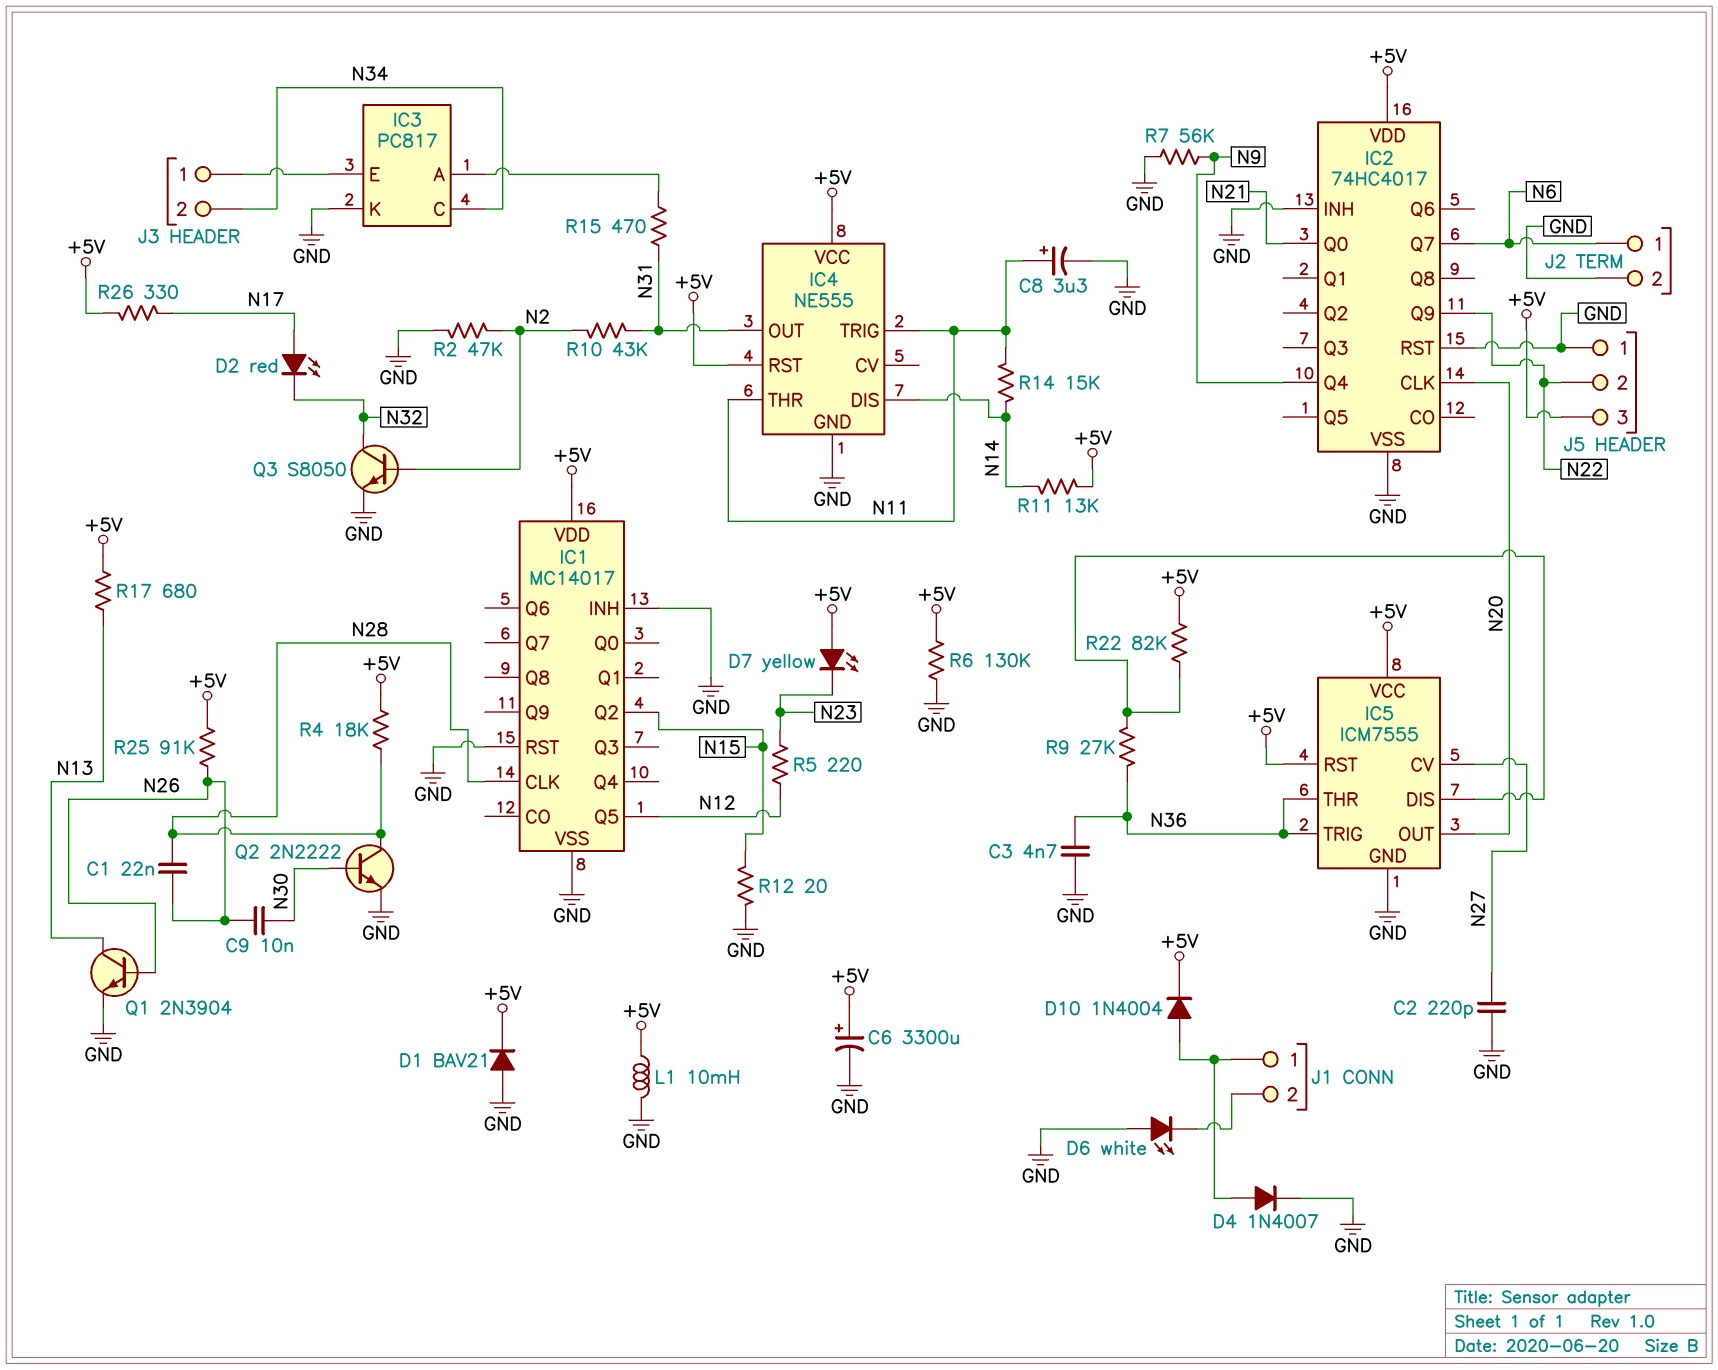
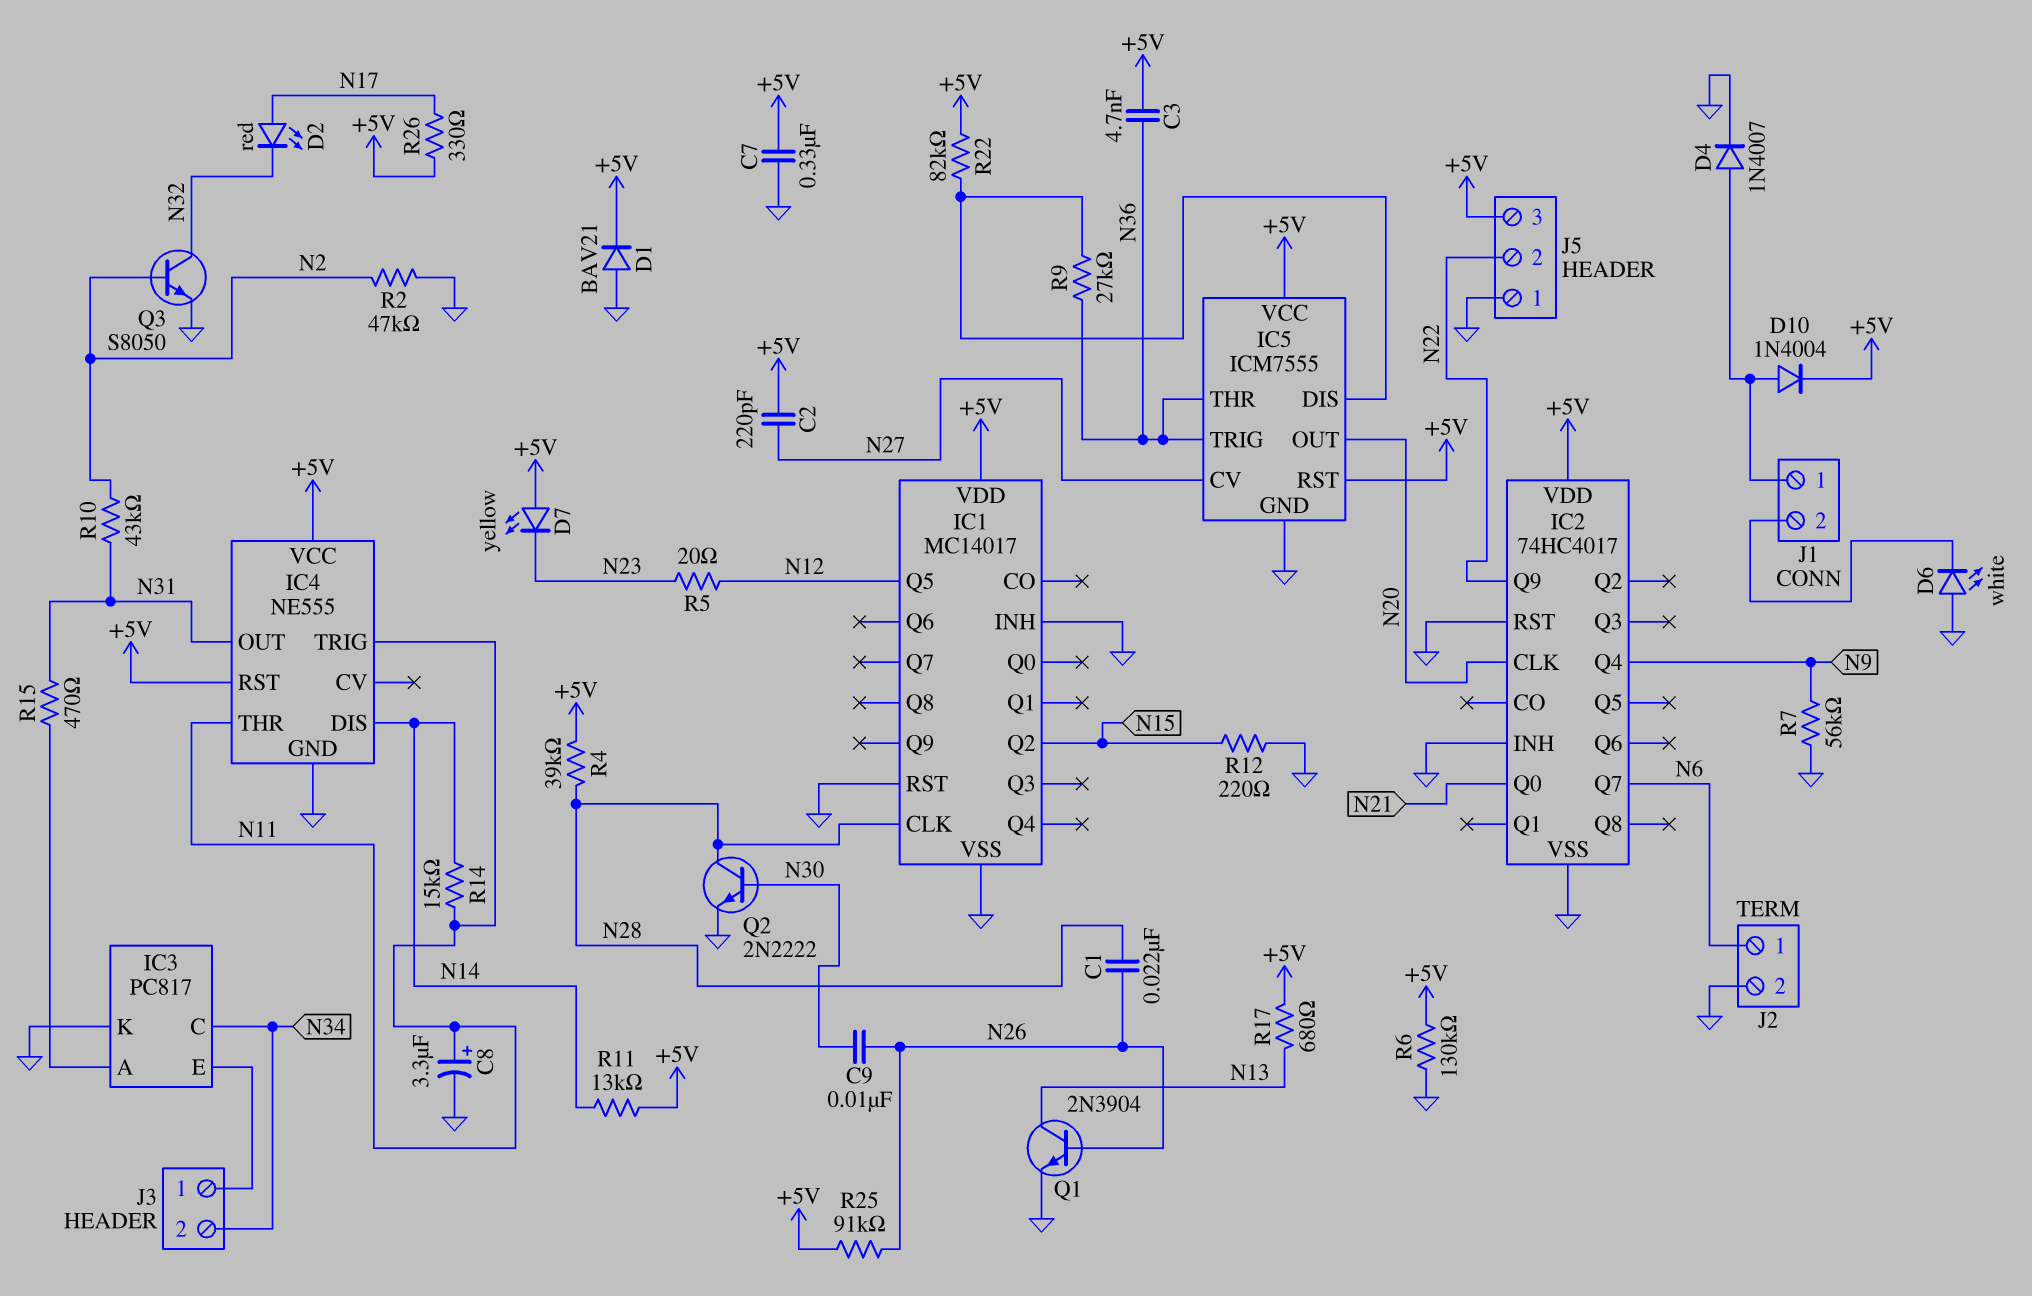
C2: 220pF (GND, N27) -> 220pF (+5V, N27)
C3: 4.7nF (GND, N36) -> 4.7nF (+5V, N36)
C6: 3300uF (plus +5V, minus GND) -> none
C7: none -> 330nF (+5V, GND)
L1: 10mH (+5V, GND) -> none
R4: 18k (+5V, N28) -> 39k (+5V, N28)
R5: 220 (N12, N23) -> 20 (N12, N23)
R12: 20 (GND, N15) -> 220 (GND, N15)

